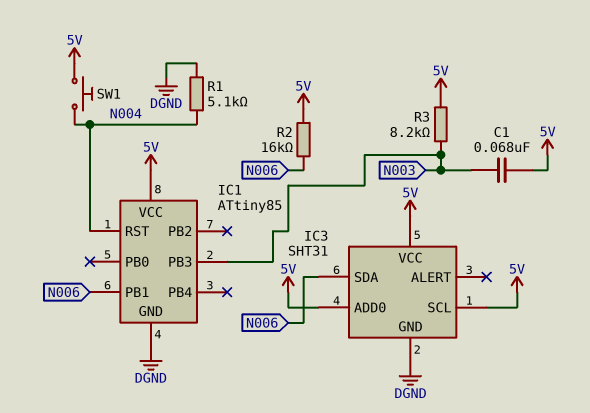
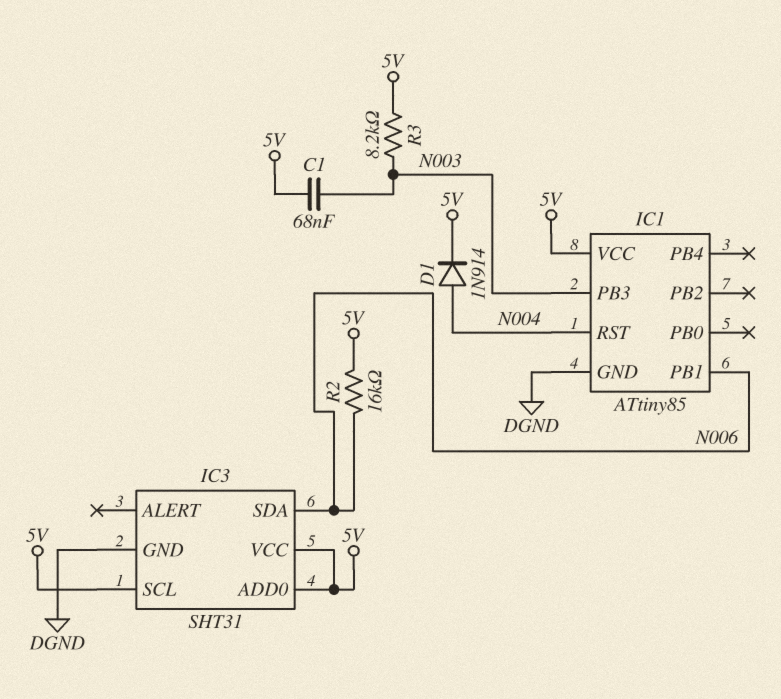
D1: none -> diode 1N914 (A N004, K 5V)
R1: 5.1k (DGND, N004) -> none
SW1: button (5V, N004) -> none

